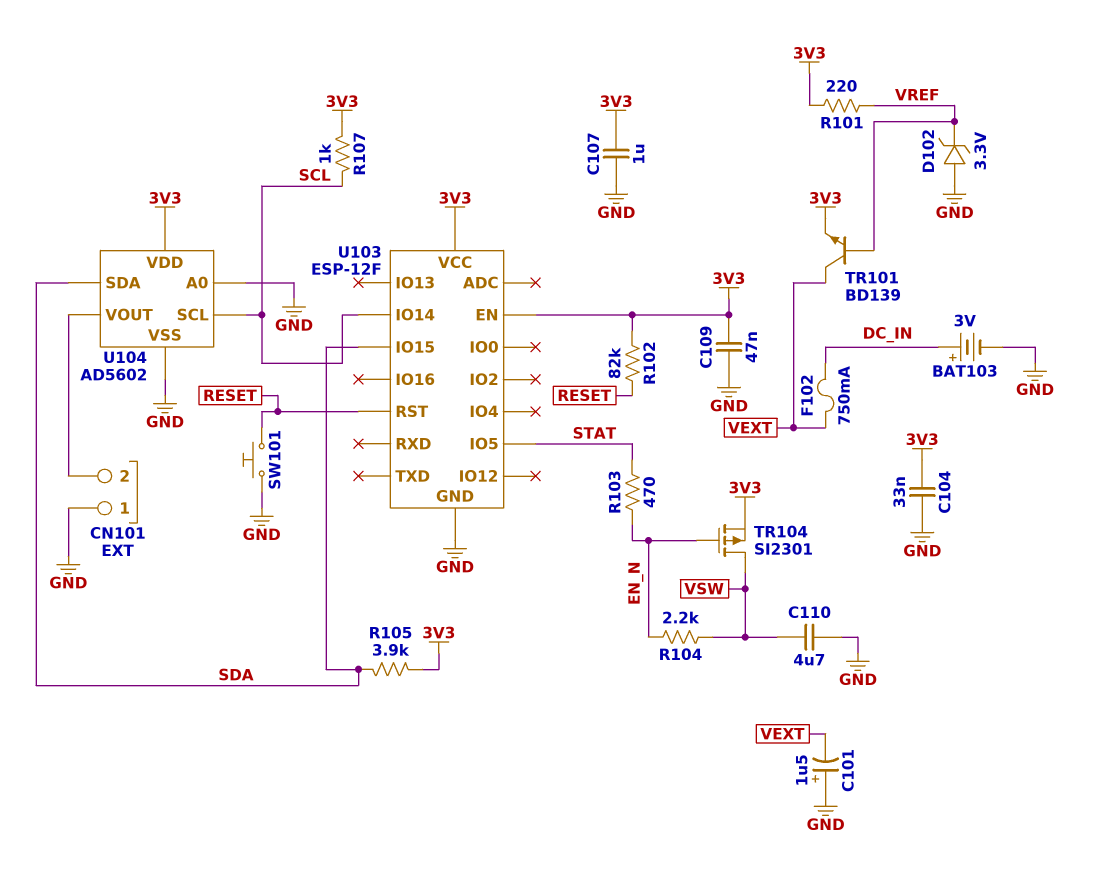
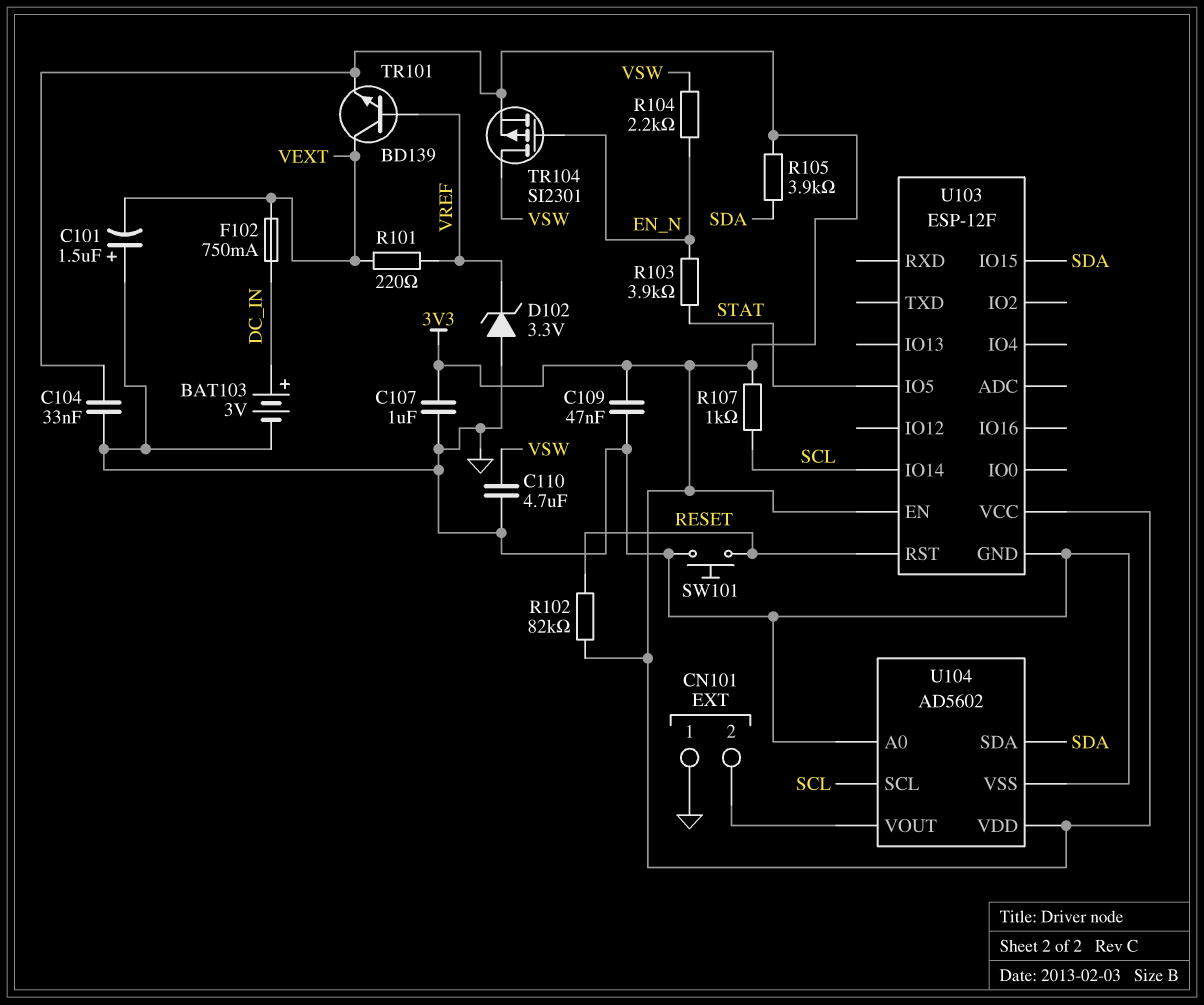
R101: 220 (3V3, VREF) -> 220 (VEXT, VREF)
R103: 470 (EN_N, STAT) -> 3.9k (EN_N, STAT)

